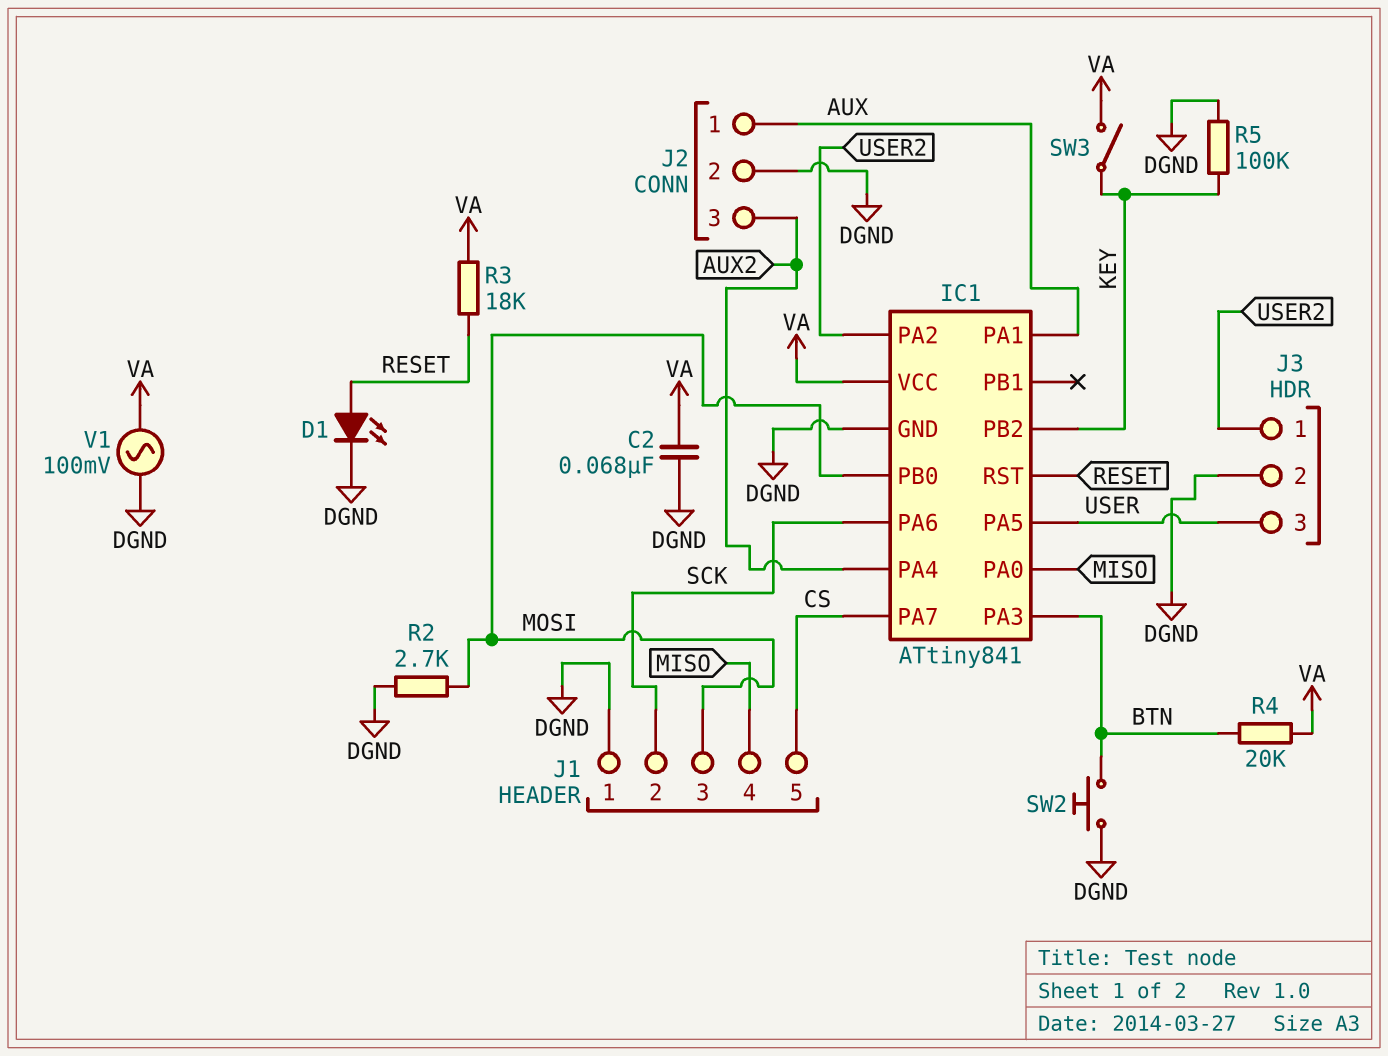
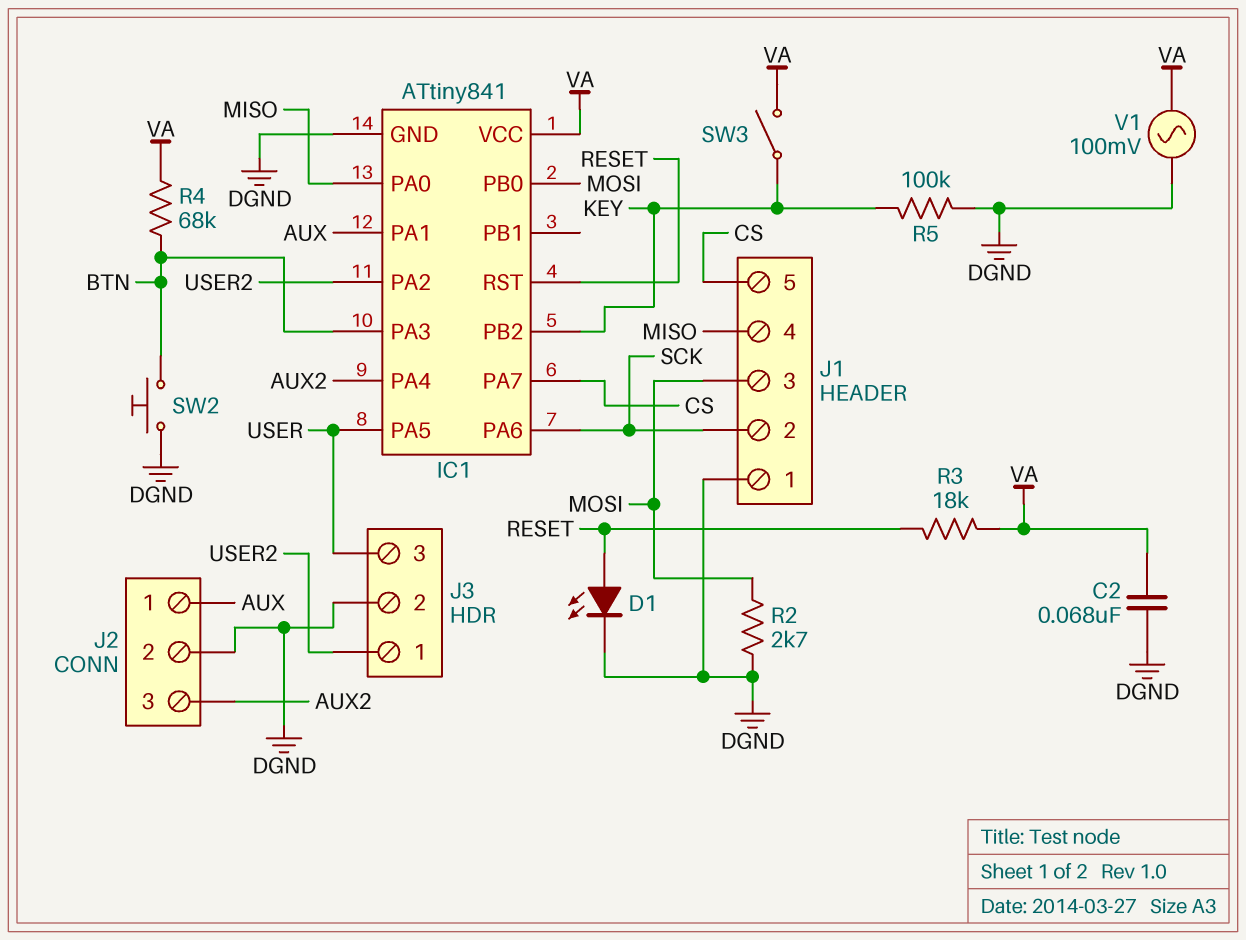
R4: 20k (BTN, VA) -> 68k (BTN, VA)

